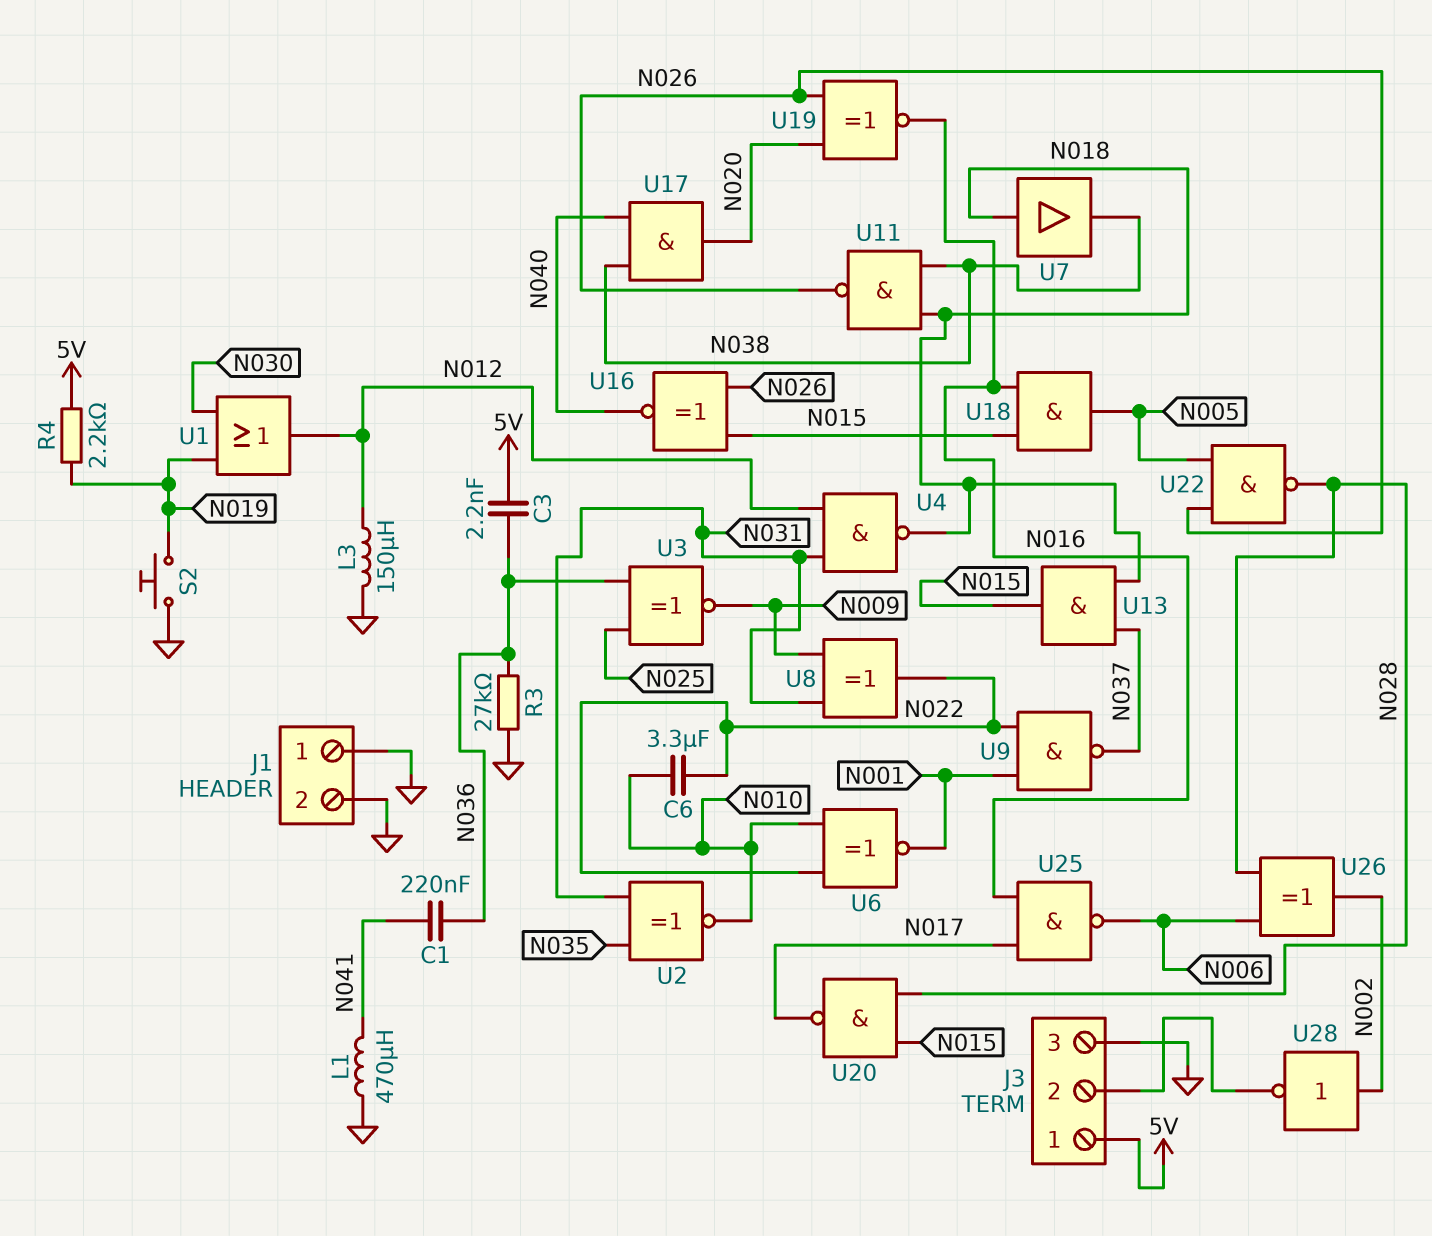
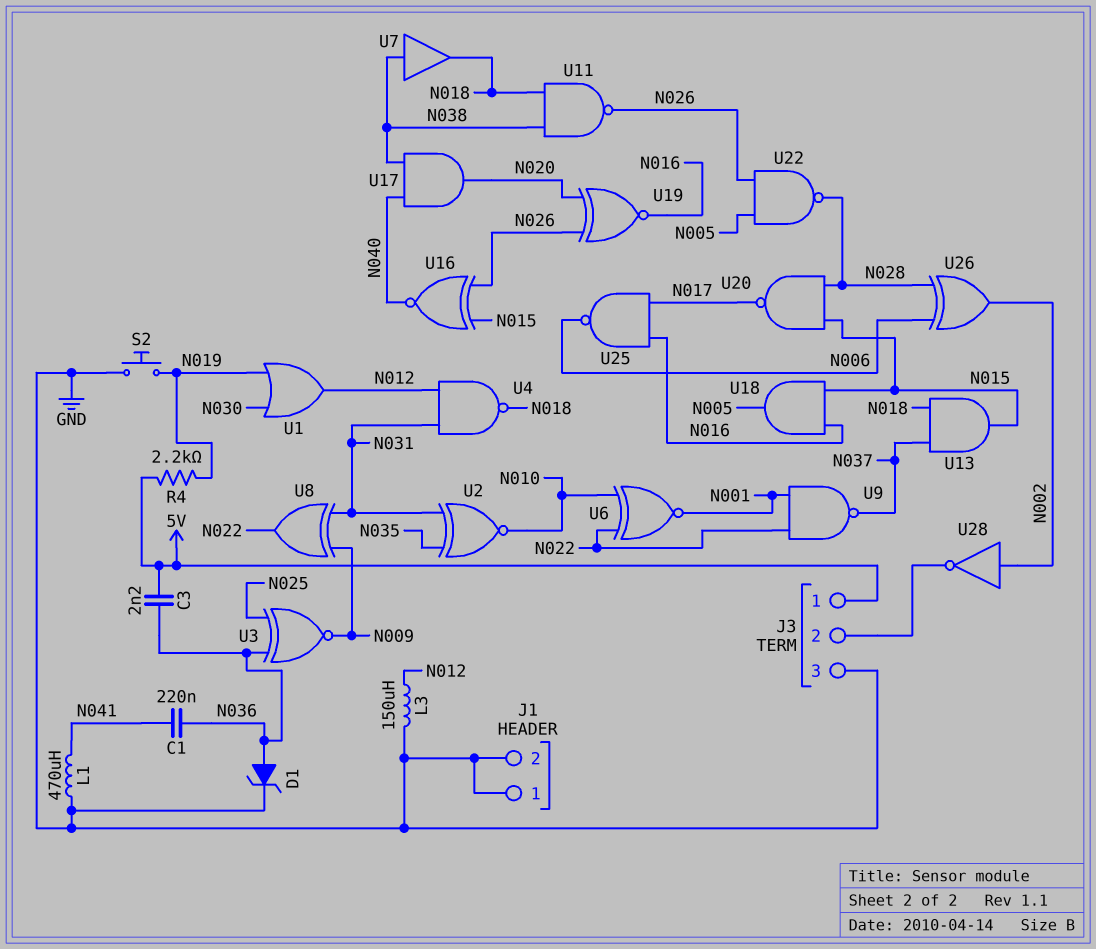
C6: 3.3uF (N010, N022) -> none
D1: none -> zener (A N036, K GND)
R3: 27k (GND, N036) -> none
U7: buffer (in N018, out N038) -> buffer (in N038, out N018)

